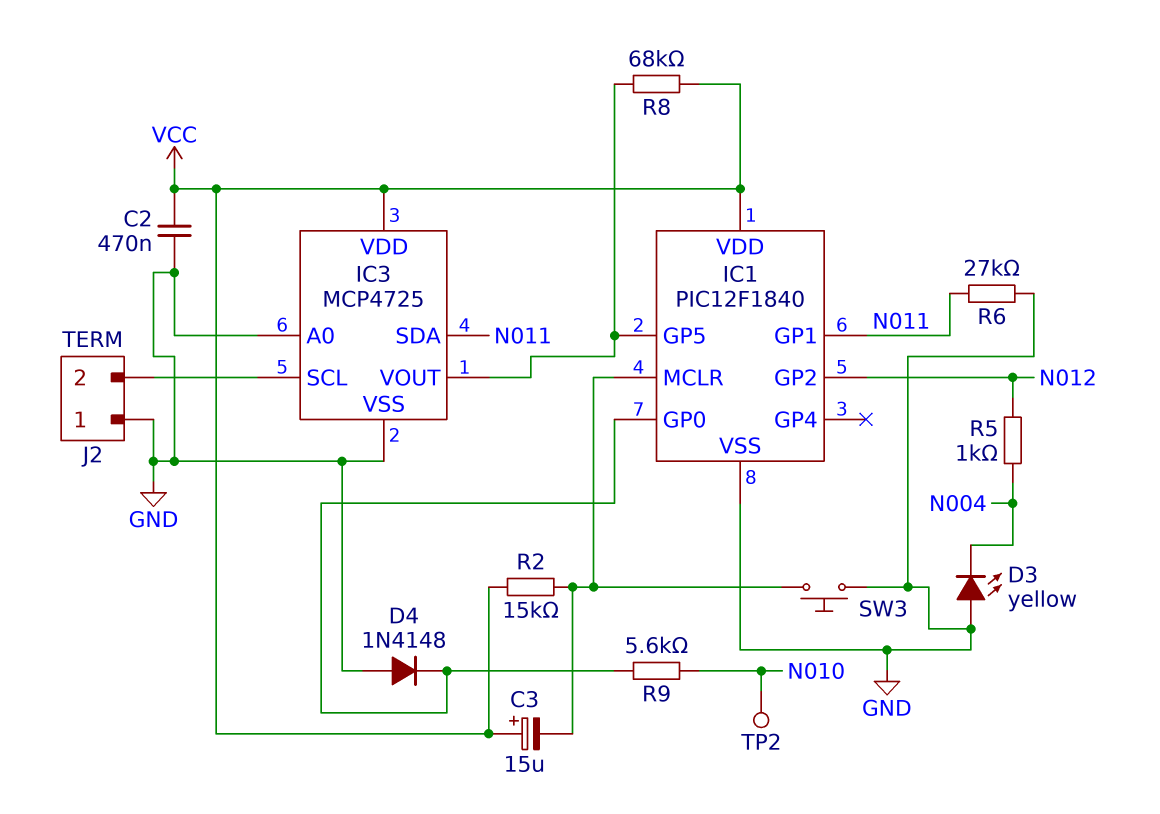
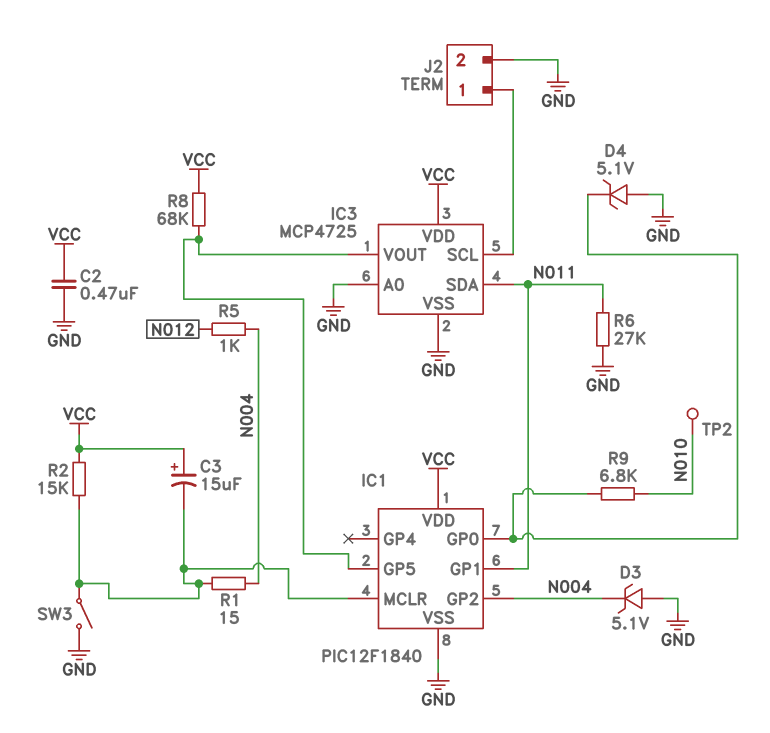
D3: LED yellow (A GND, K N004) -> zener 5.1V (A GND, K N004)
D4: diode 1N4148 (A GND, K IC1/GP0) -> zener 5.1V (A GND, K IC1/GP0)
IC1 pin GP2: N012 -> N004
J2 pin 1: GND -> IC3/SCL
J2 pin 2: IC3/SCL -> GND
R1: none -> 15 (IC1/MCLR, N004)
R9: 5.6k (IC1/GP0, N010) -> 6.8k (IC1/GP0, N010)
SW3: button (GND, IC1/MCLR) -> switch (GND, IC1/MCLR)

